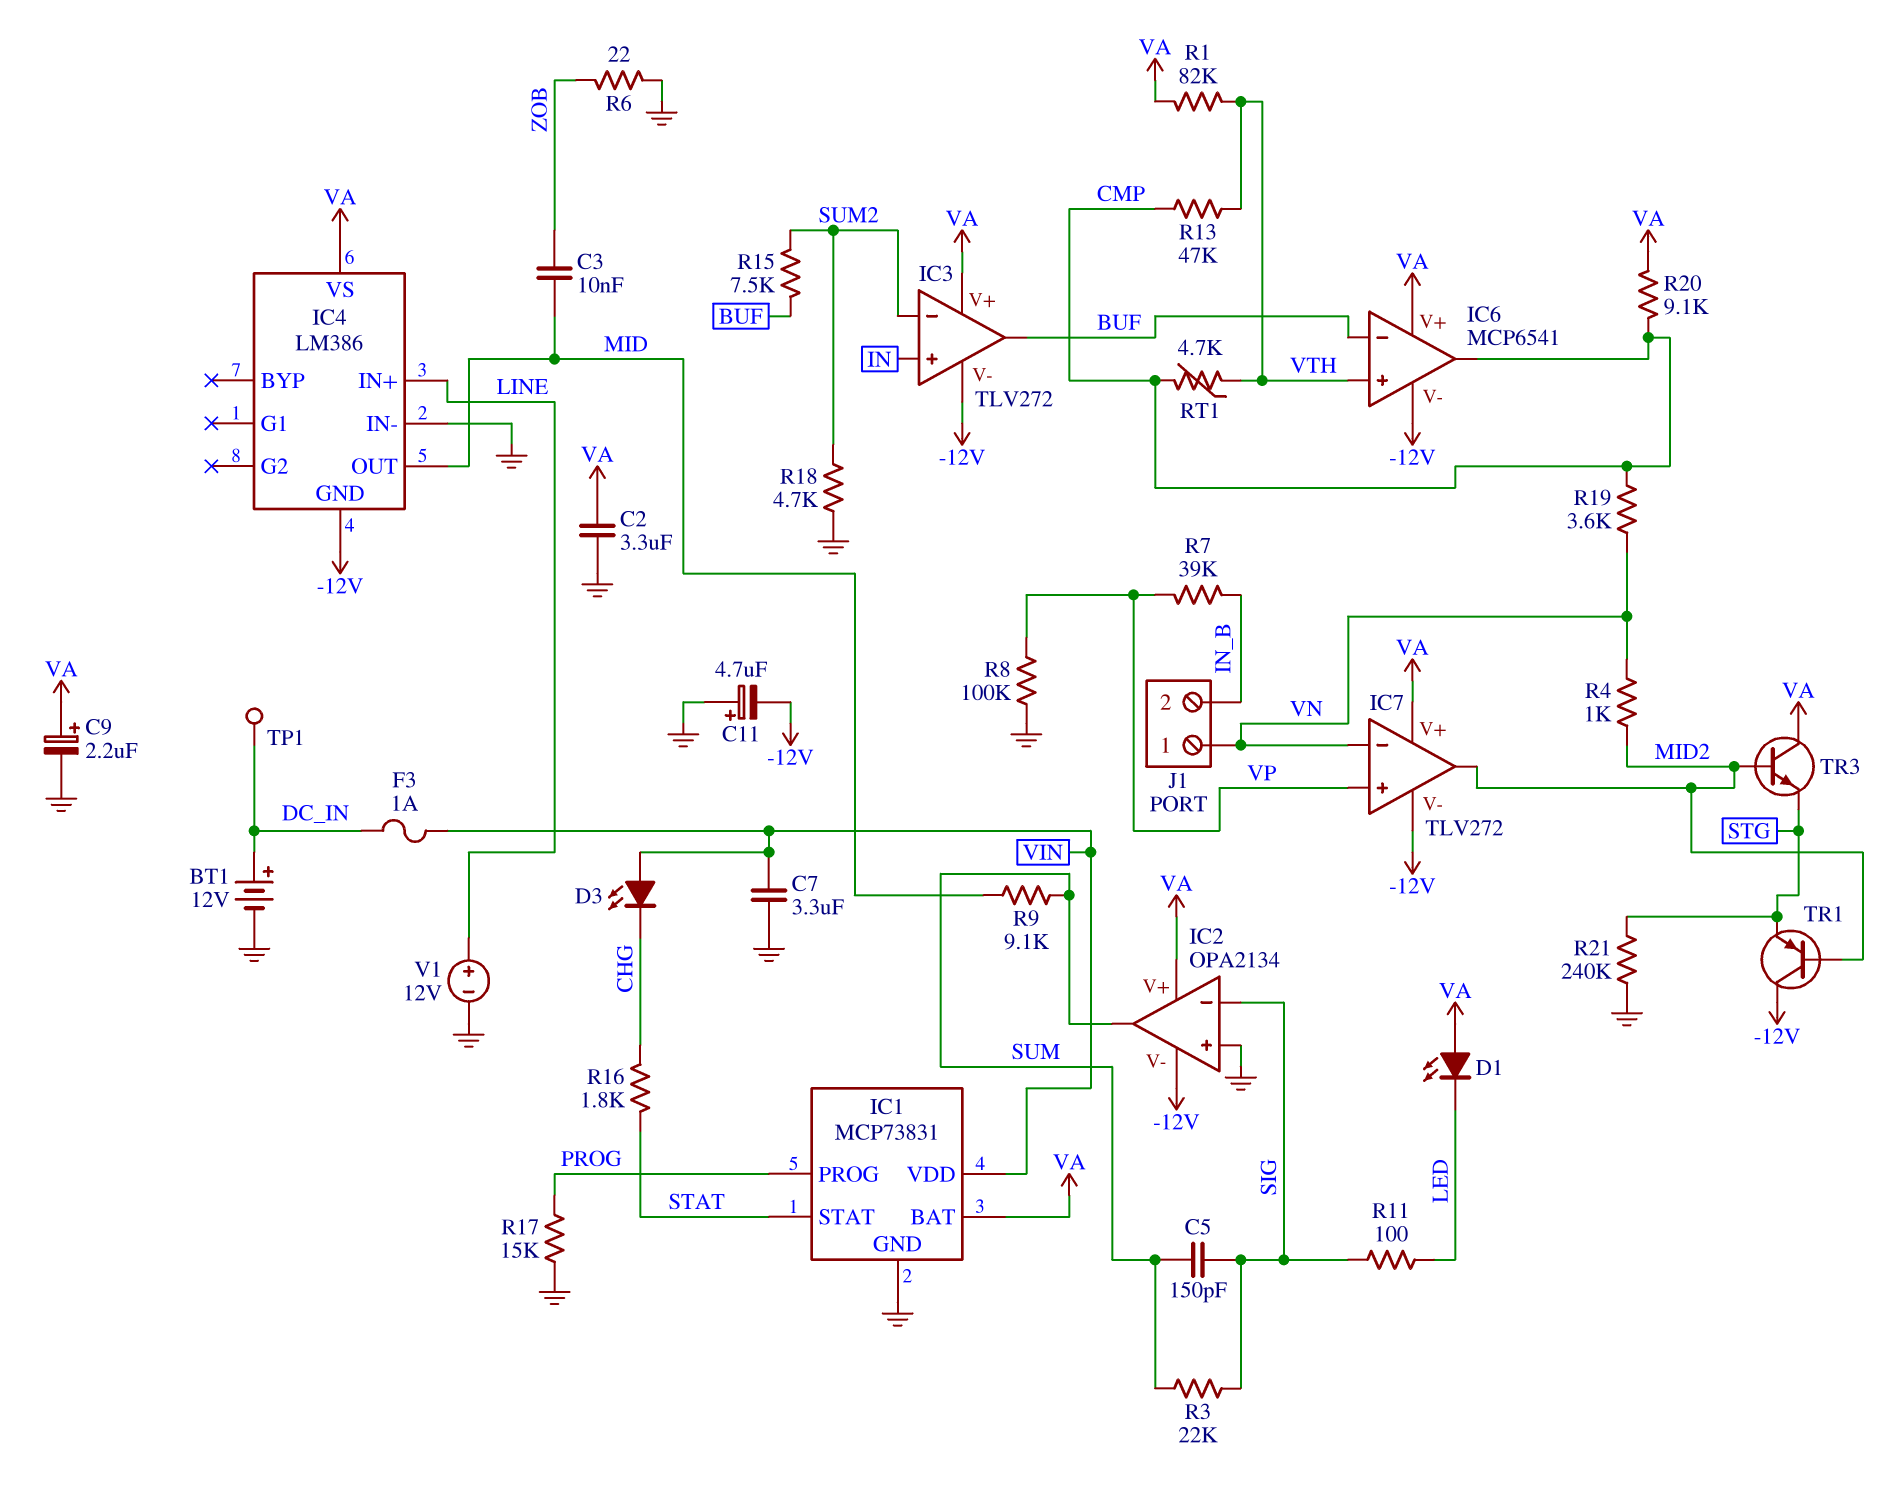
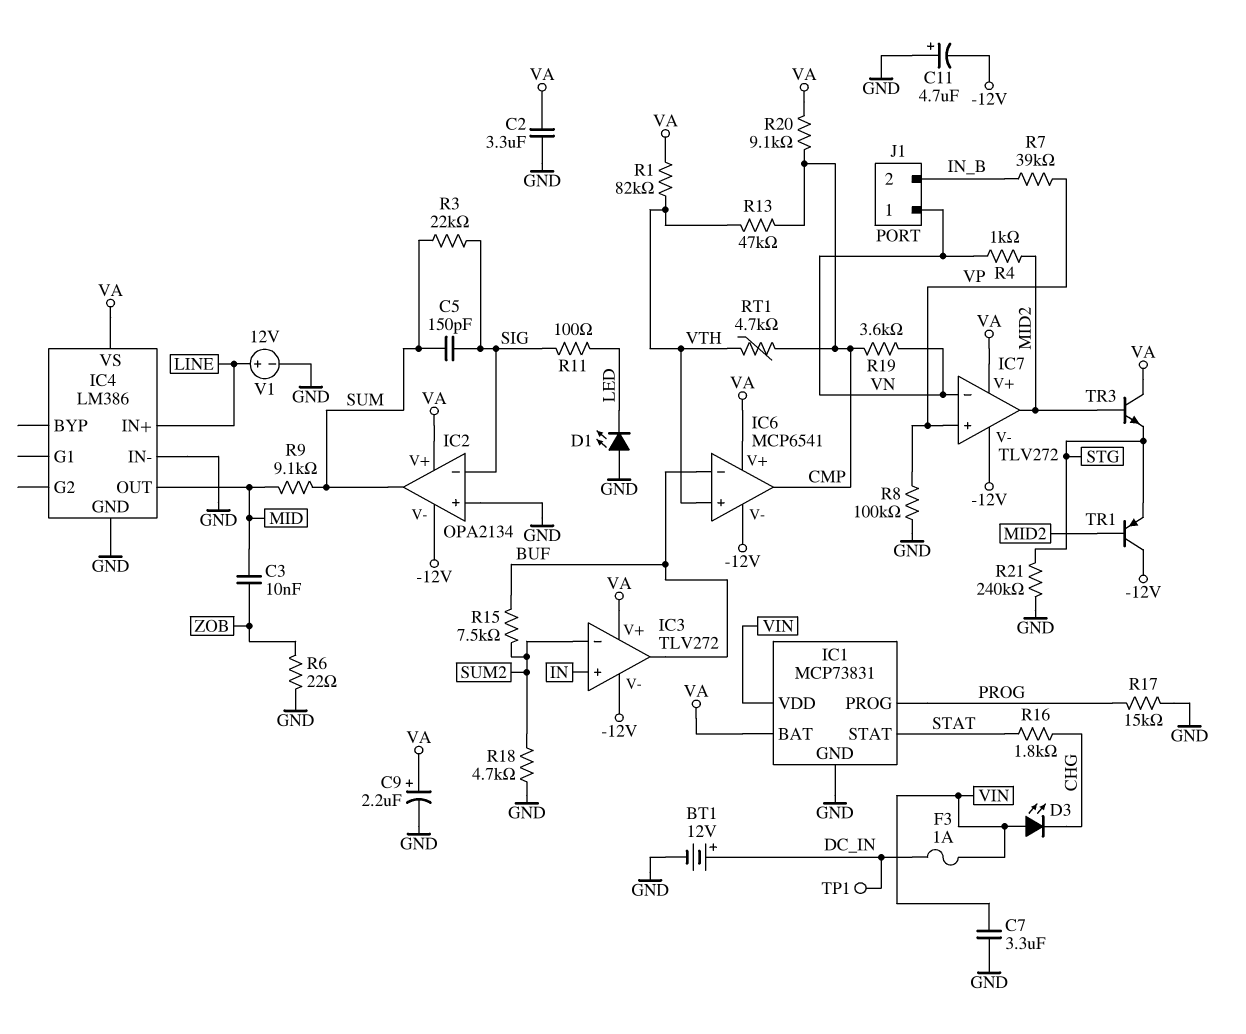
D1: LED (A VA, K LED) -> LED (A GND, K LED)
IC4 pin GND: -12V -> GND

